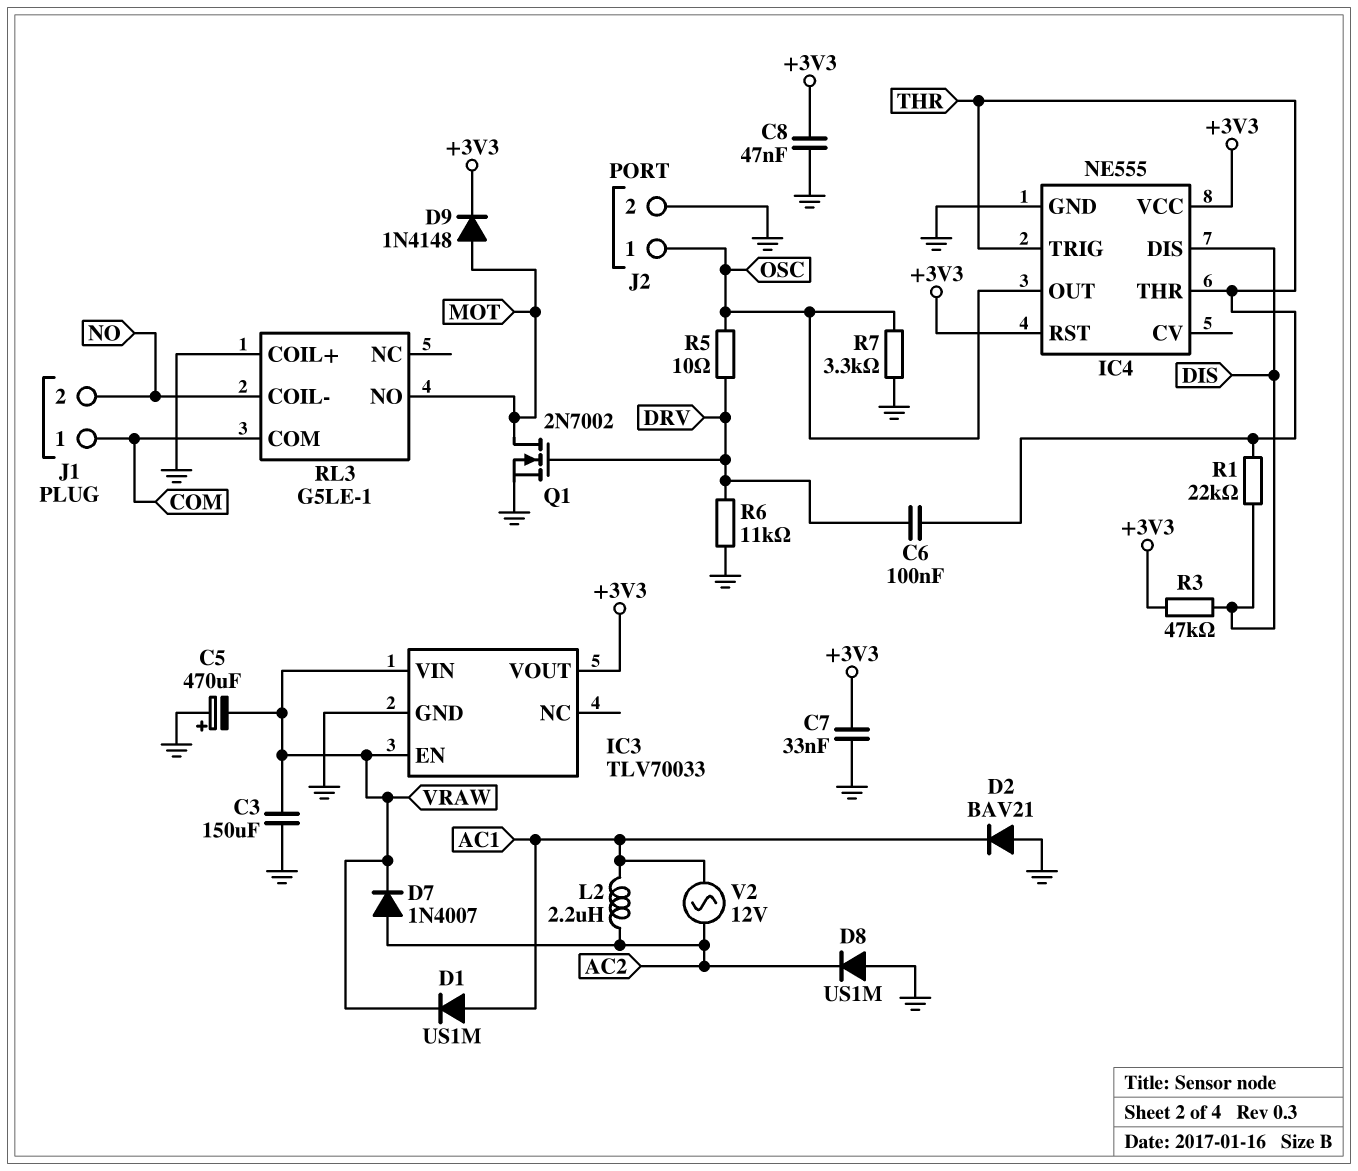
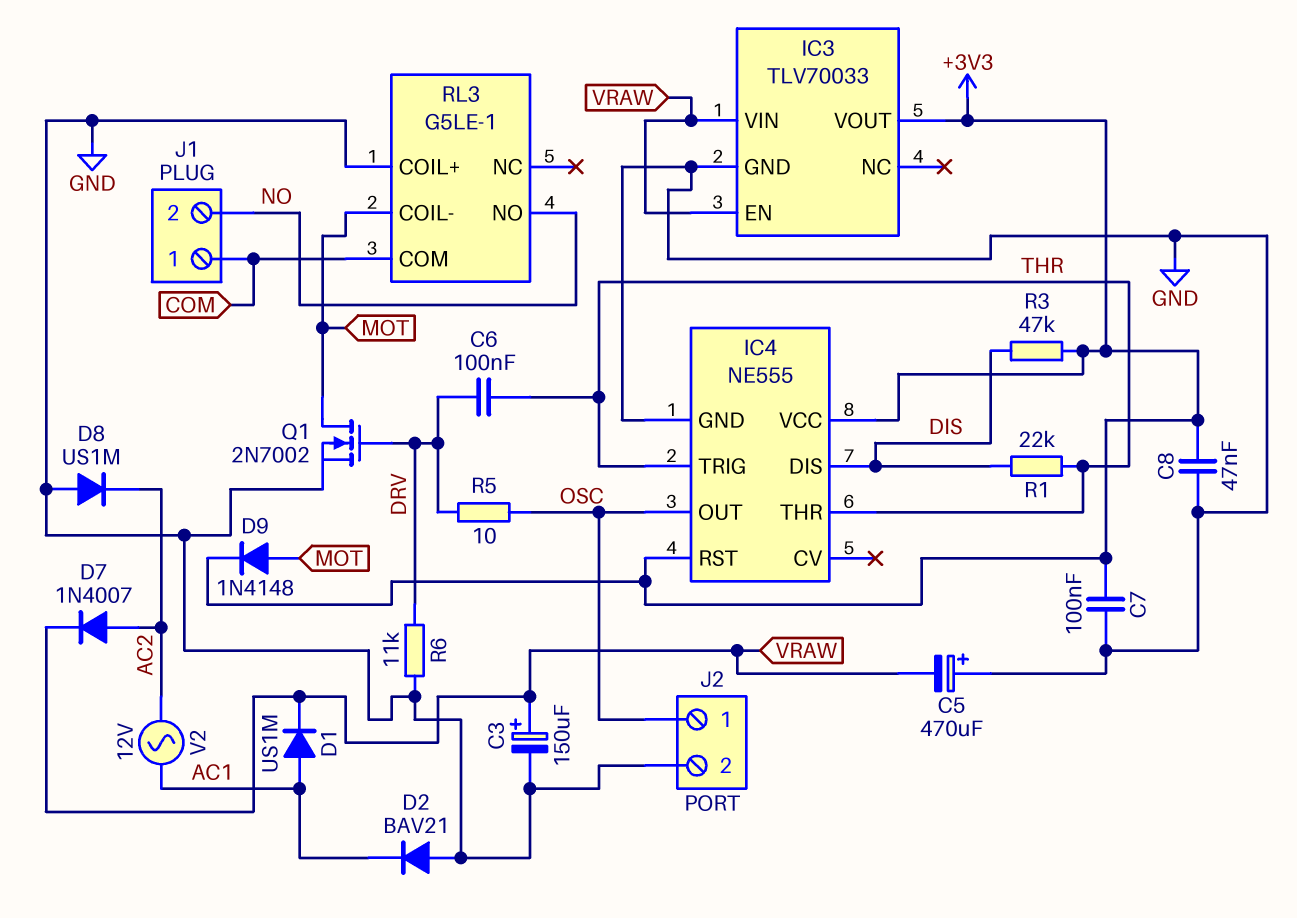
C3: 150uF (GND, VRAW) -> 150uF (plus VRAW, minus GND)
C7: 33nF (+3V3, GND) -> 100nF (+3V3, GND)
L2: 2.2uH (AC1, AC2) -> none
R7: 3.3k (GND, OSC) -> none
RL3 pin COIL-: NO -> MOT
RL3 pin NO: MOT -> NO

